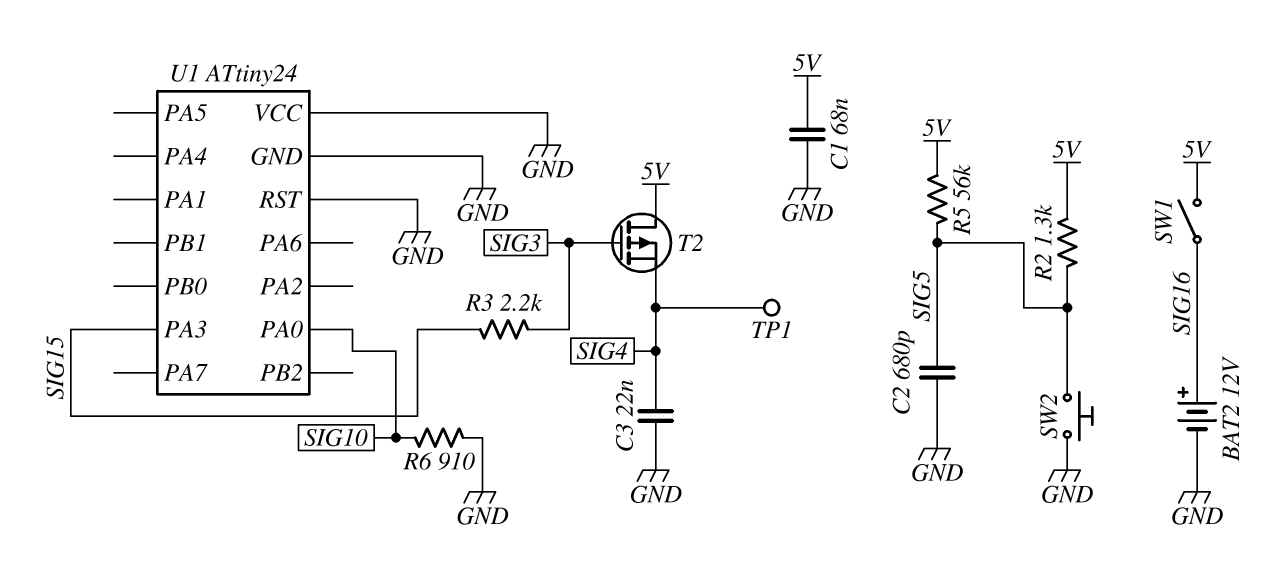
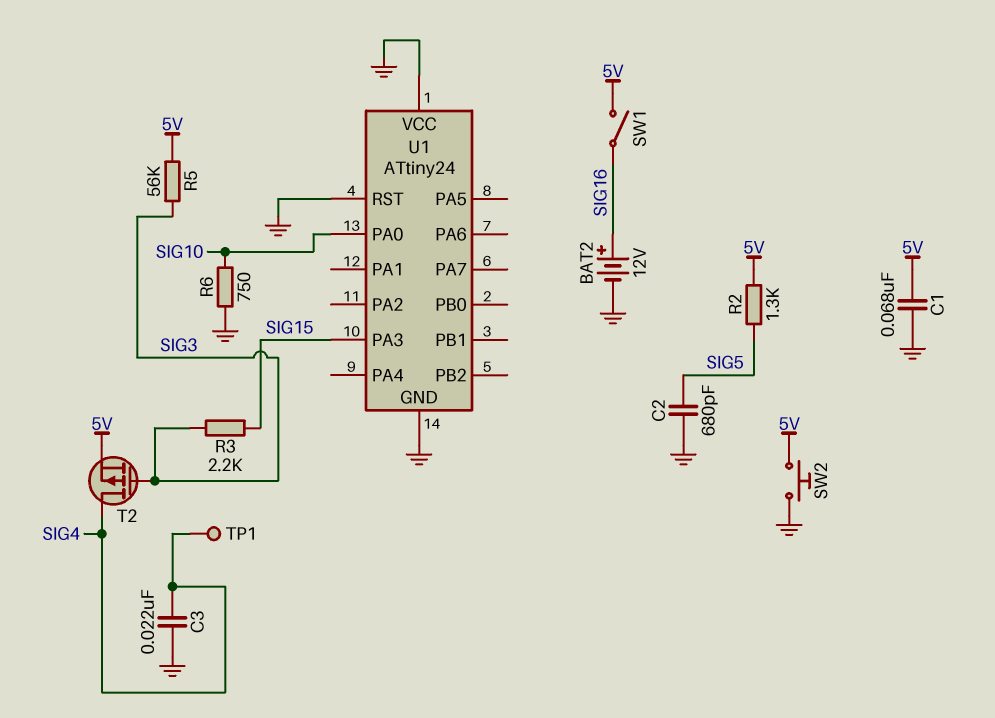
R5: 56k (5V, SIG5) -> 56k (5V, SIG3)
R6: 910 (GND, SIG10) -> 750 (GND, SIG10)
SW2: button (GND, SIG5) -> button (5V, GND)
T2: PMOS (G SIG3, D 5V, S SIG4) -> PMOS (G SIG3, D SIG4, S 5V)

